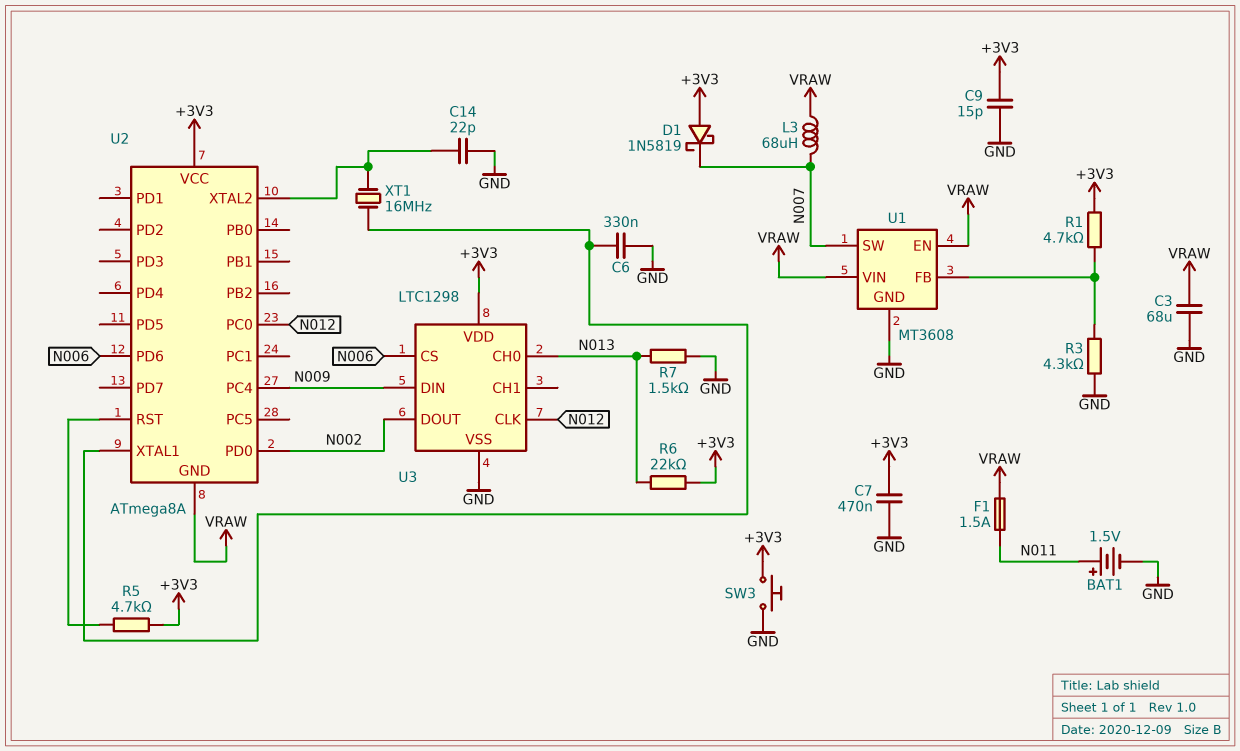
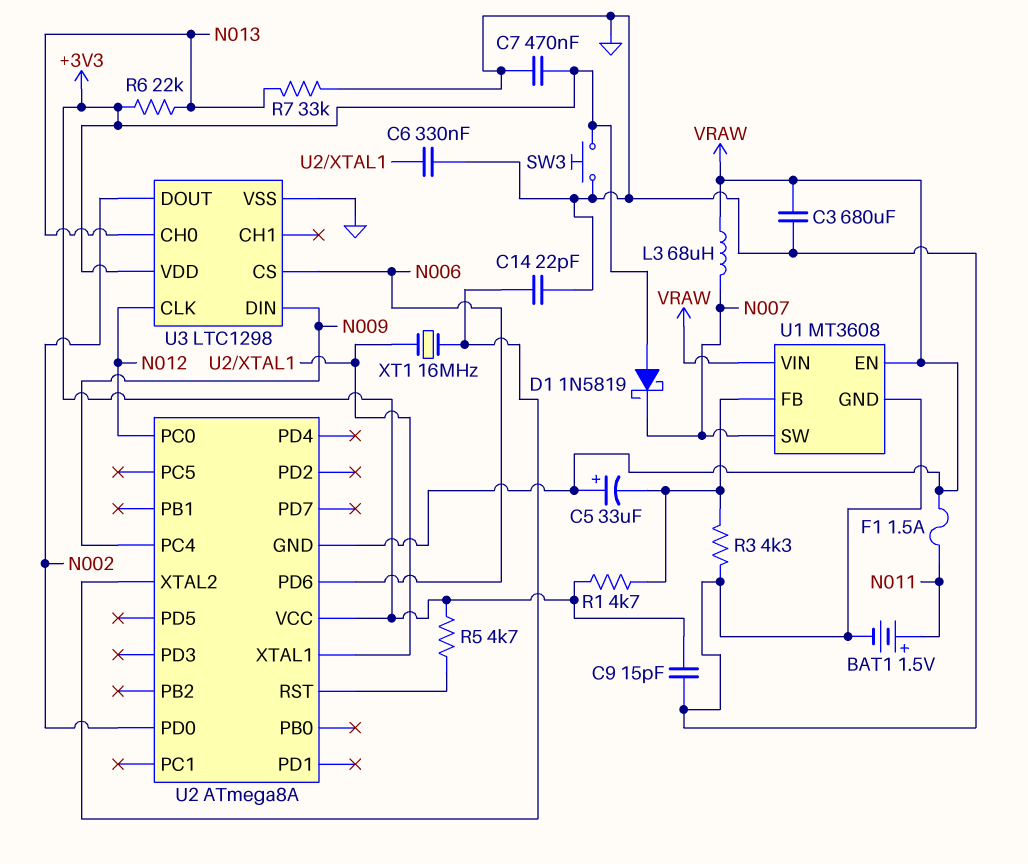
C3: 68uF (GND, VRAW) -> 680uF (GND, VRAW)
C5: none -> 33uF (plus VRAW, minus U1/FB)
R7: 1.5k (GND, N013) -> 33k (GND, N013)

